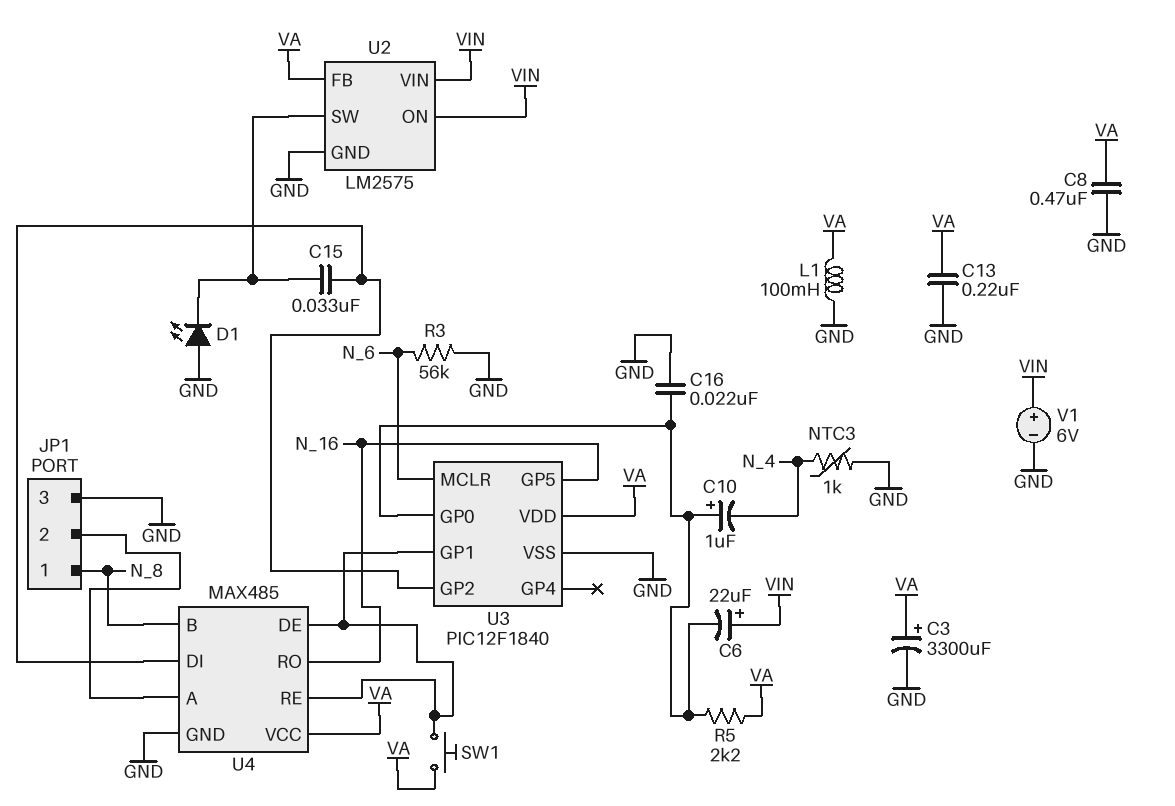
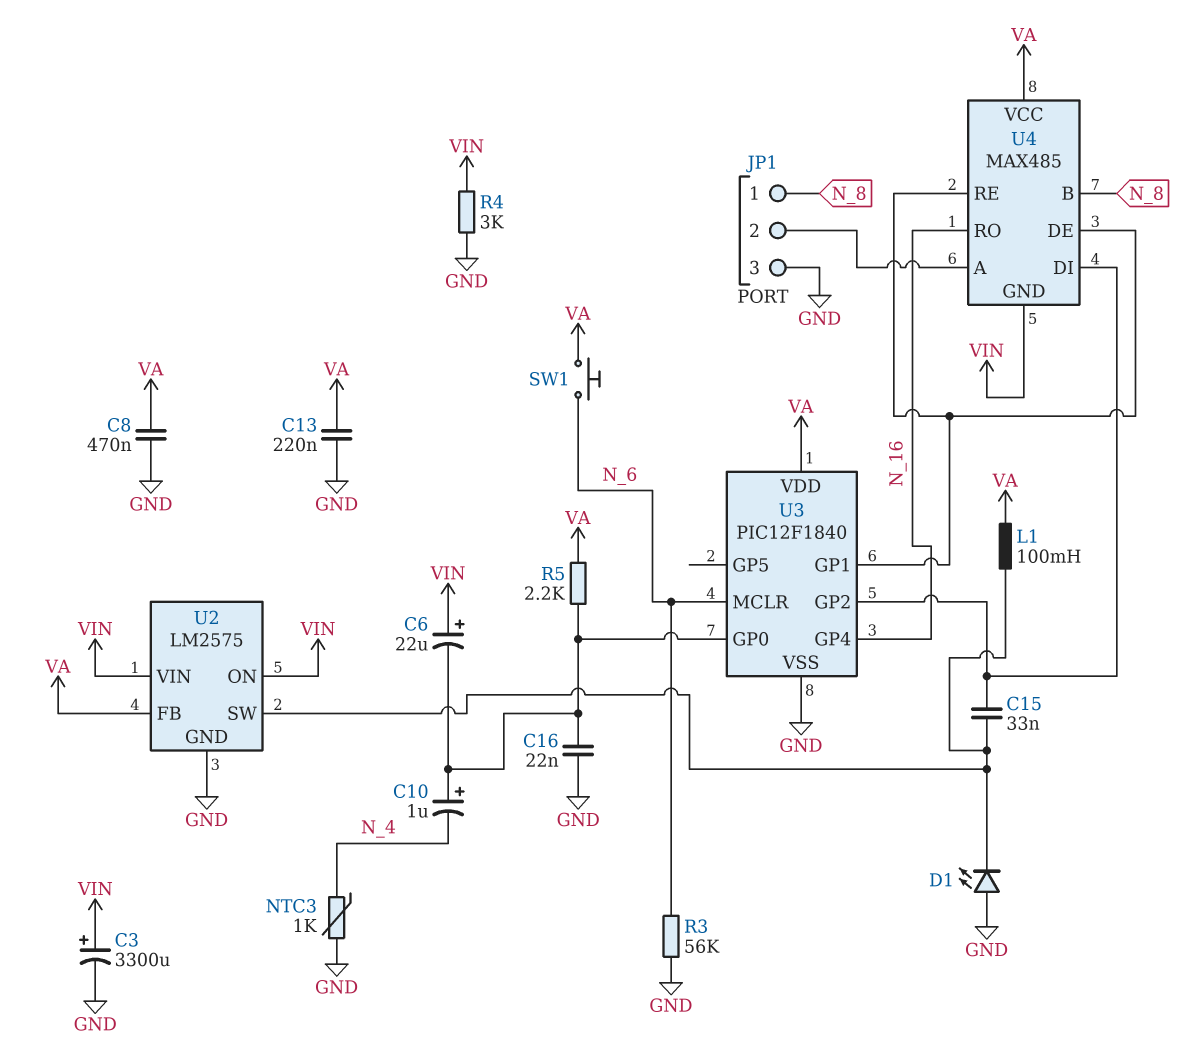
C3: 3300uF (plus VA, minus GND) -> 3300uF (plus VIN, minus GND)
L1: 100mH (GND, VA) -> 100mH (U2/SW, VA)
R4: none -> 3k (GND, VIN)
SW1: button (U3/GP1, VA) -> button (N_6, VA)
U3 pin GP4: none -> N_16
U3 pin GP5: N_16 -> none
U4 pin GND: GND -> VIN
V1: 6V (plus VIN, minus GND) -> none

